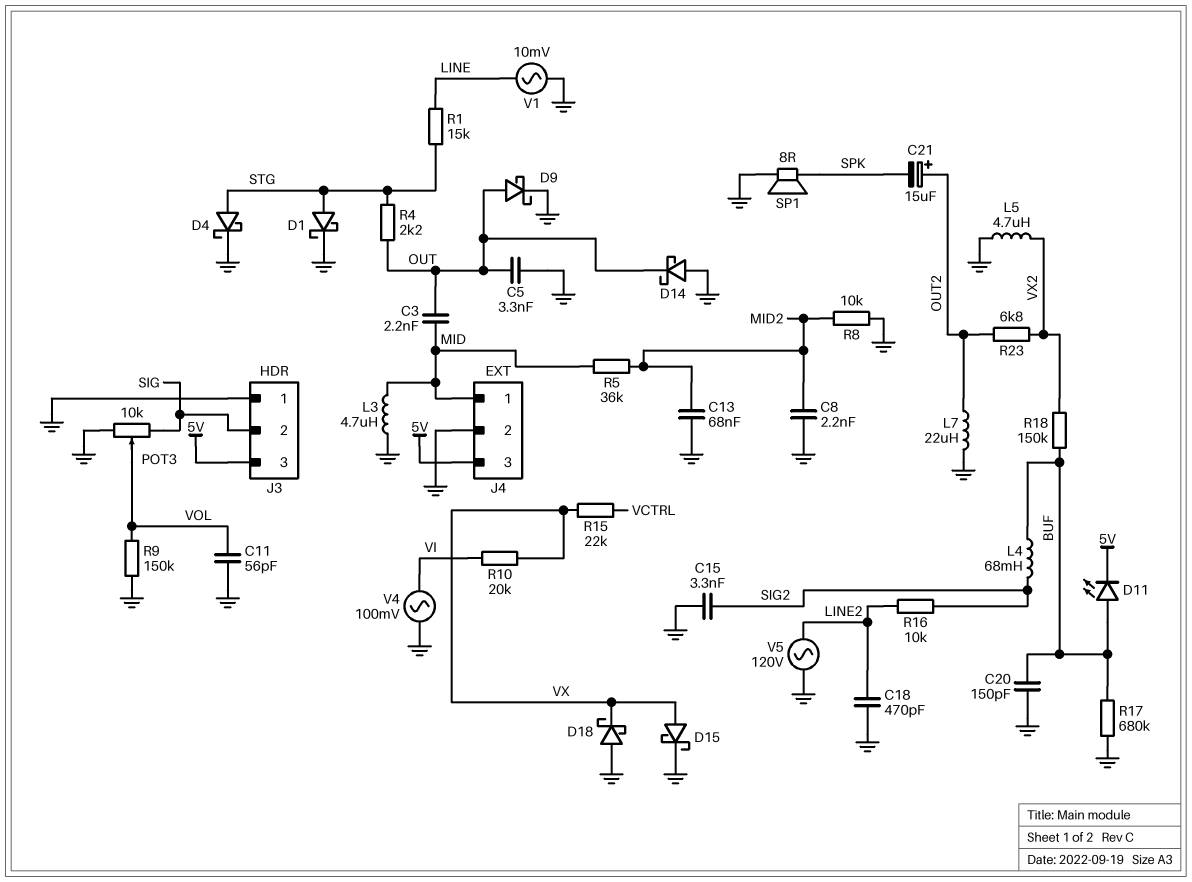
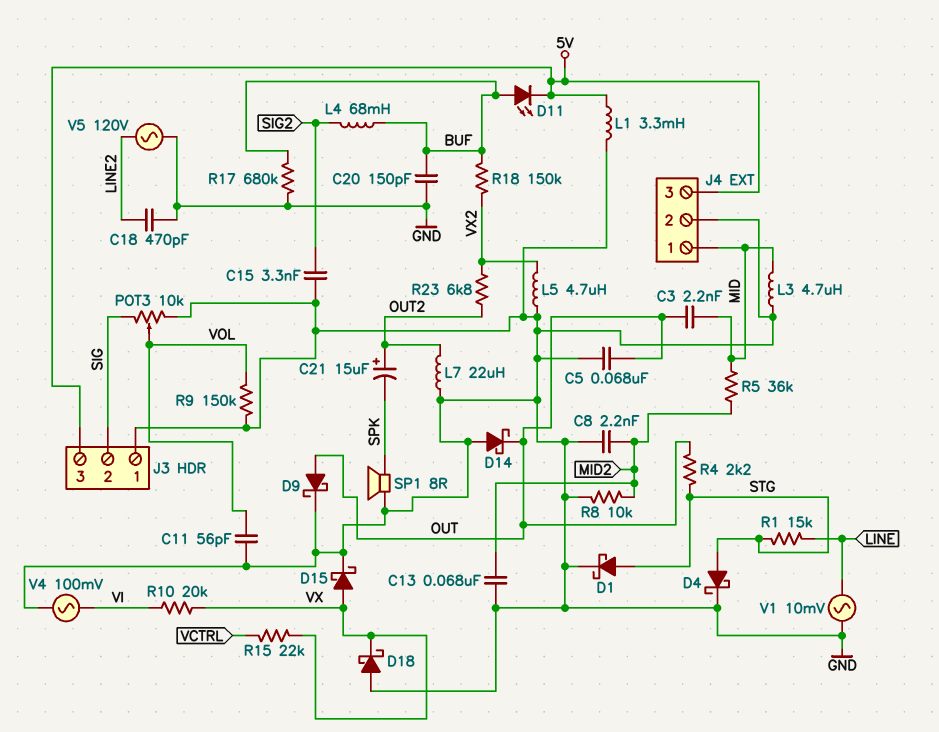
C5: 3.3nF (GND, OUT) -> 68nF (GND, OUT)
L1: none -> 3.3mH (5V, GND)
R16: 10k (LINE2, SIG2) -> none

